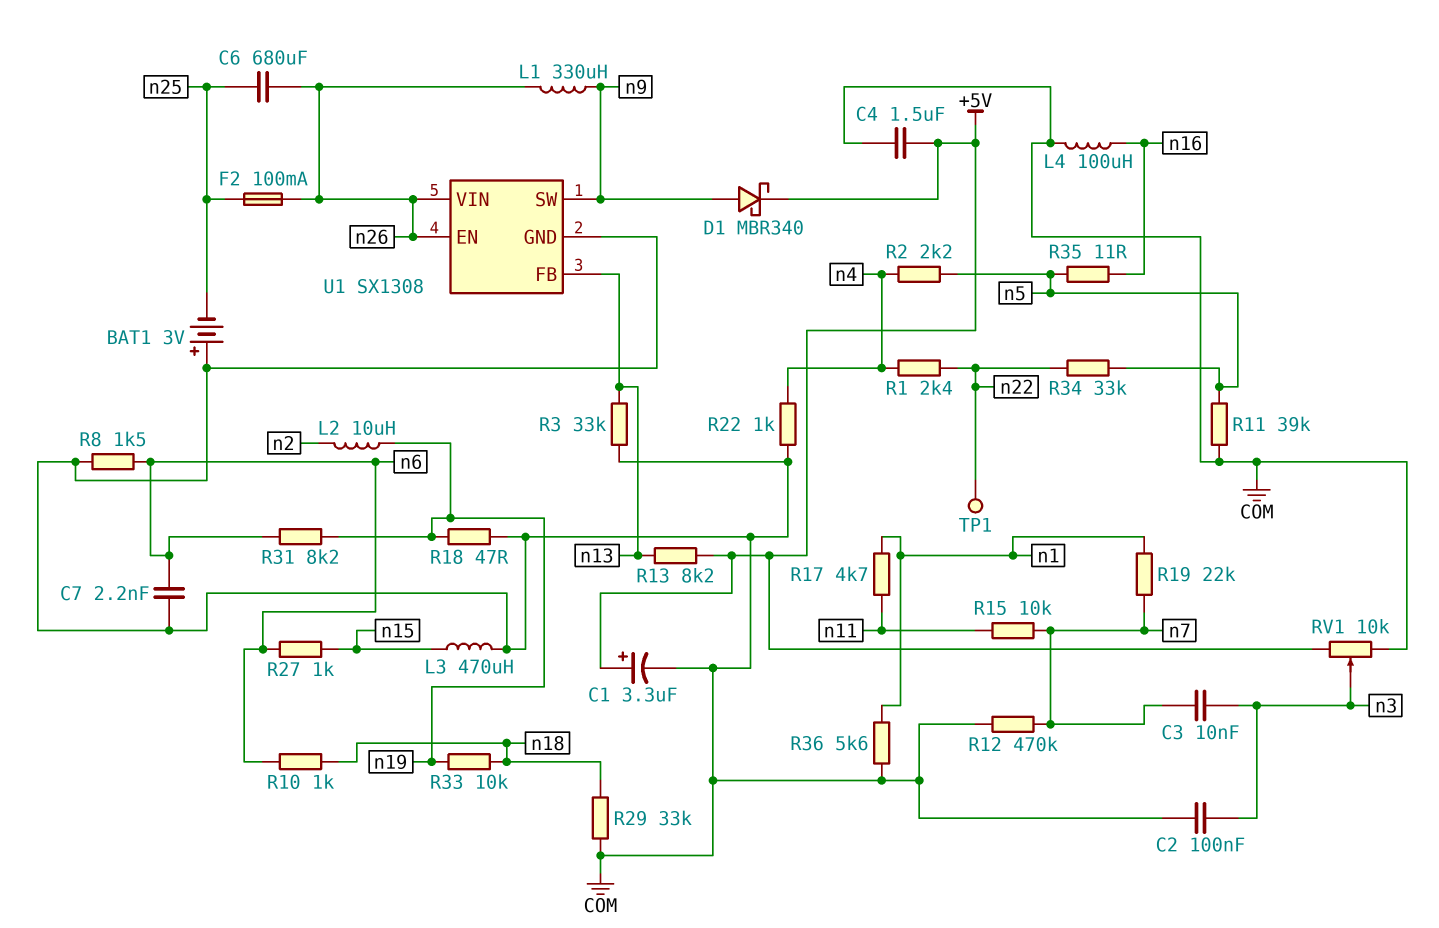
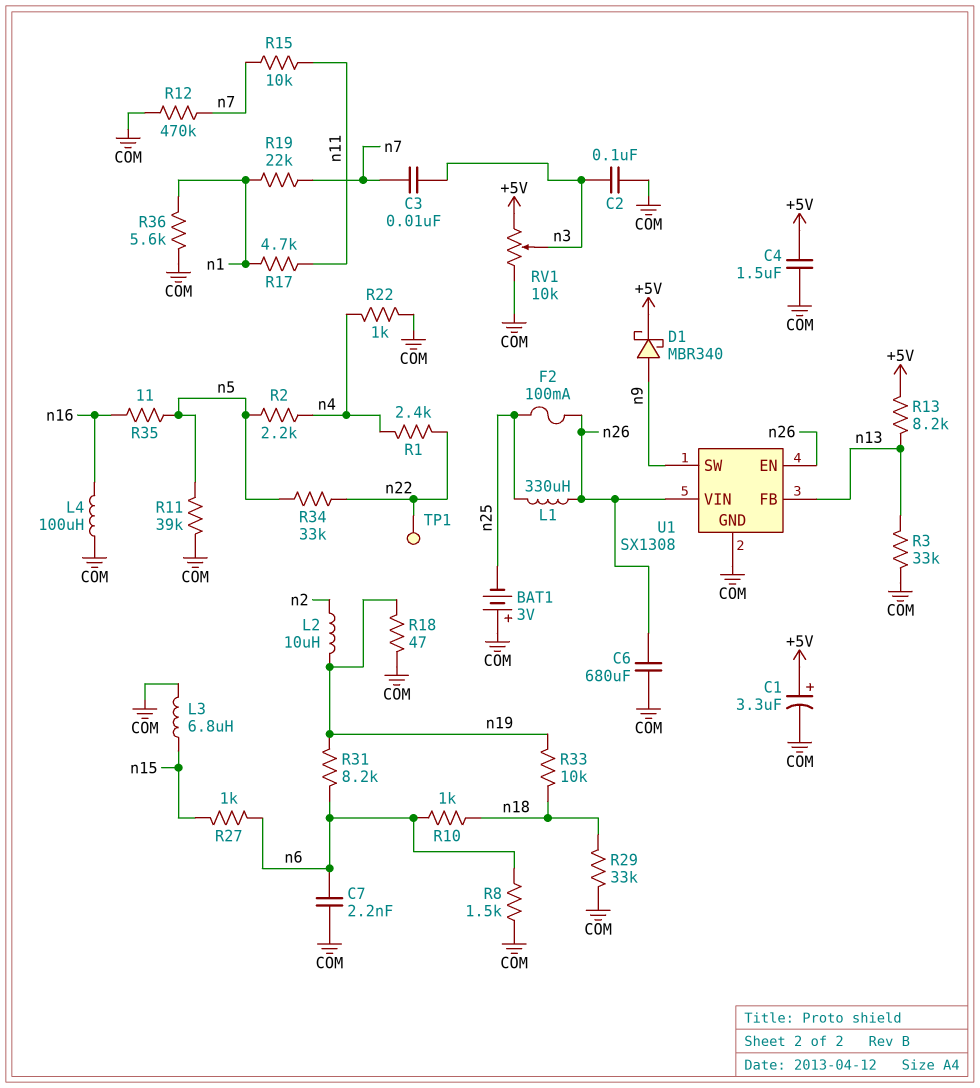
C6: 680uF (n25, n26) -> 680uF (COM, n26)
L1: 330uH (n9, n26) -> 330uH (n25, n26)
L3: 470uH (COM, n15) -> 6.8uH (COM, n15)

